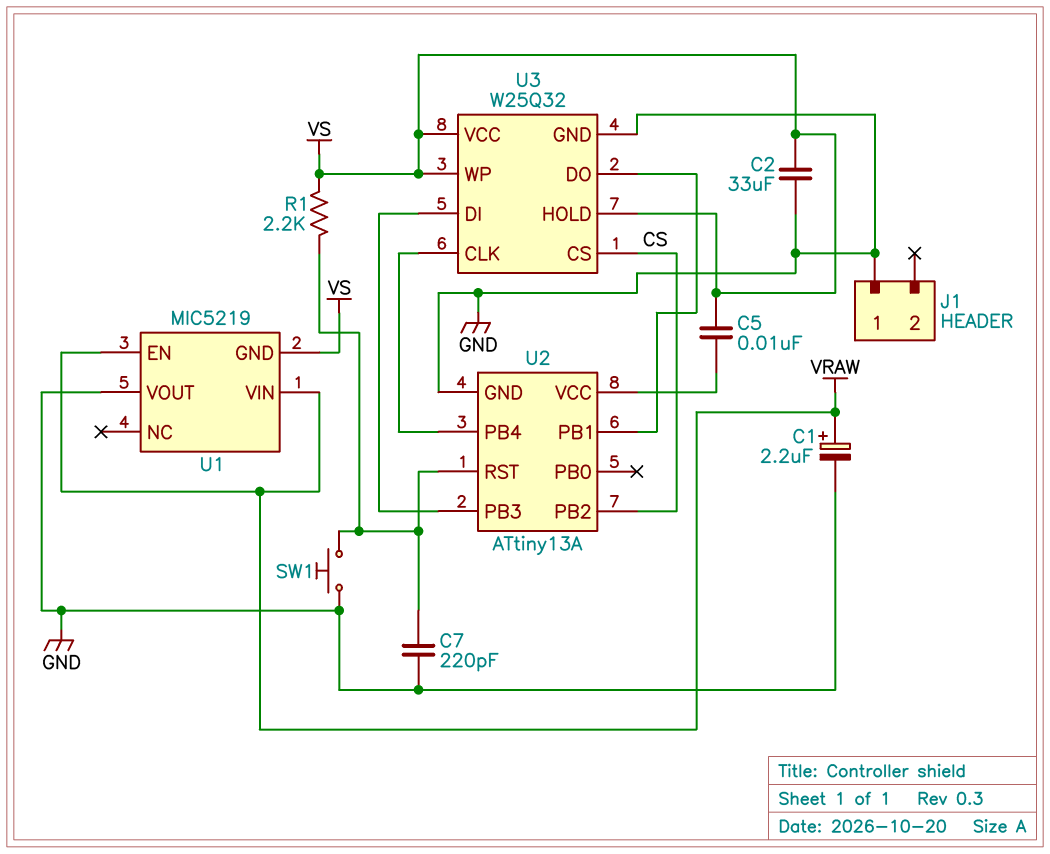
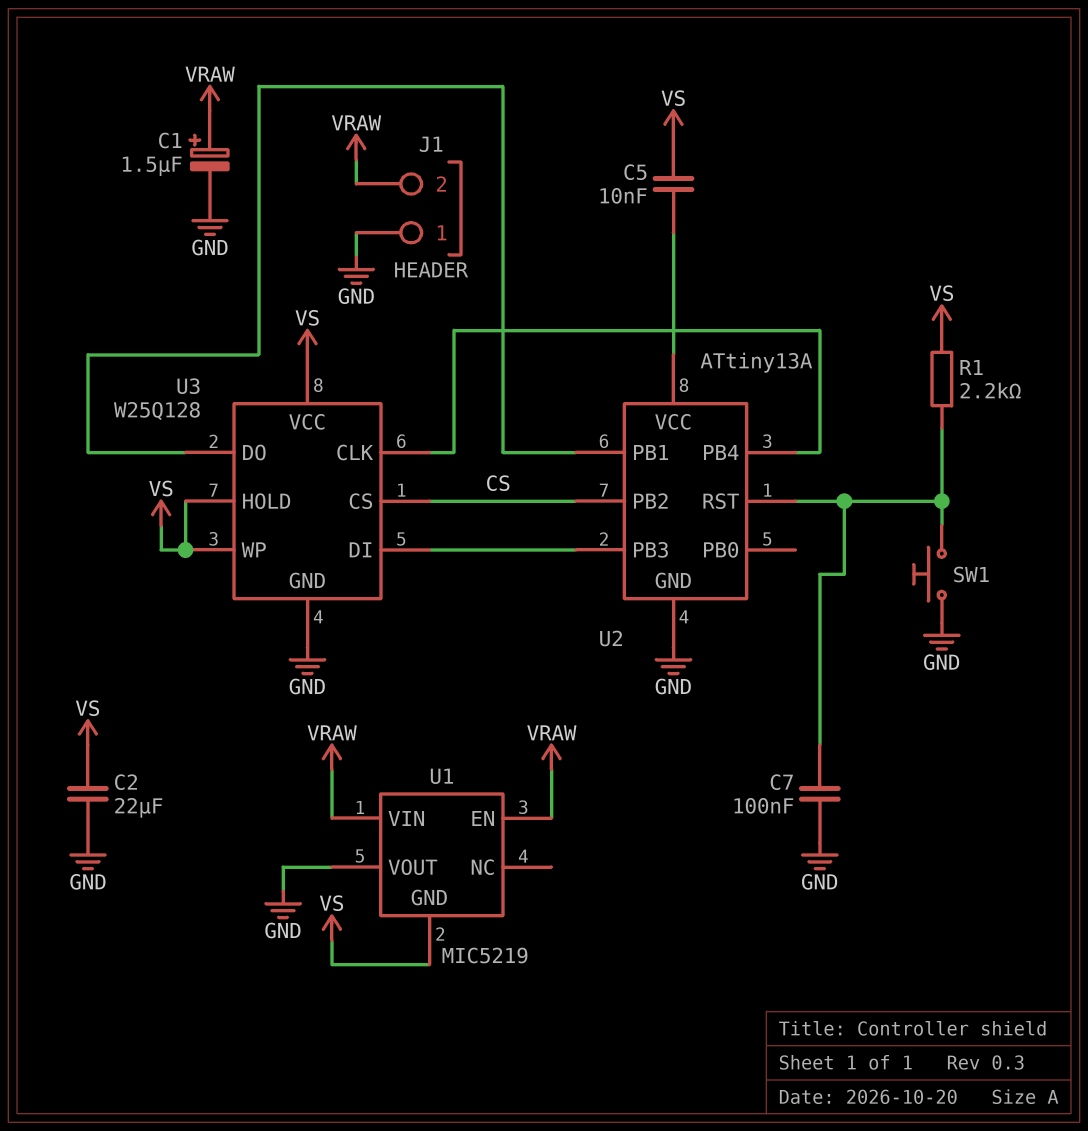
C1: 2.2uF (plus VRAW, minus GND) -> 1.5uF (plus VRAW, minus GND)
C2: 33uF (GND, VS) -> 22uF (GND, VS)
C7: 220pF (GND, U2/RST) -> 100nF (GND, U2/RST)
J1 pin 2: none -> VRAW
U3: W25Q32 -> W25Q128

